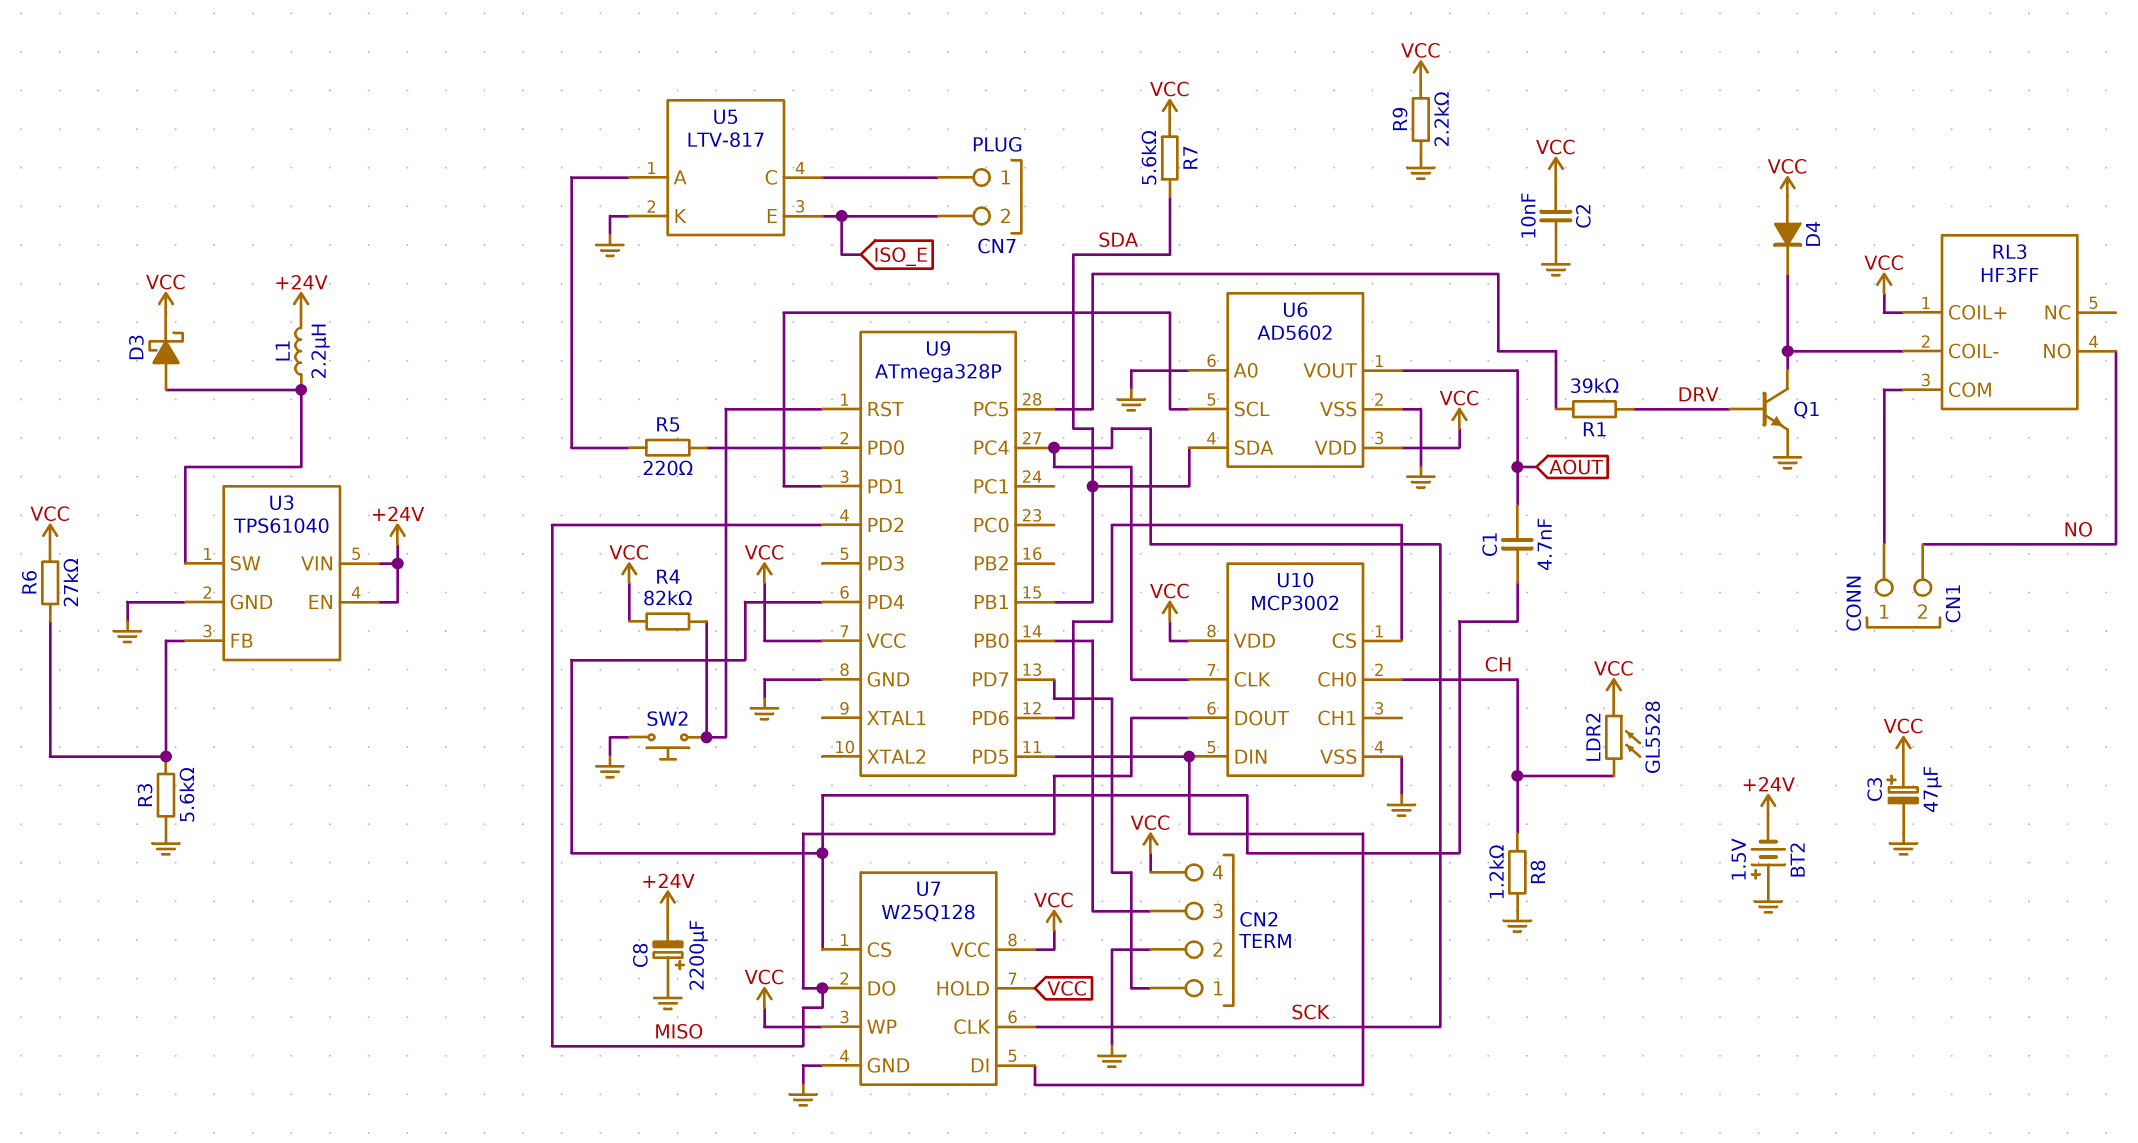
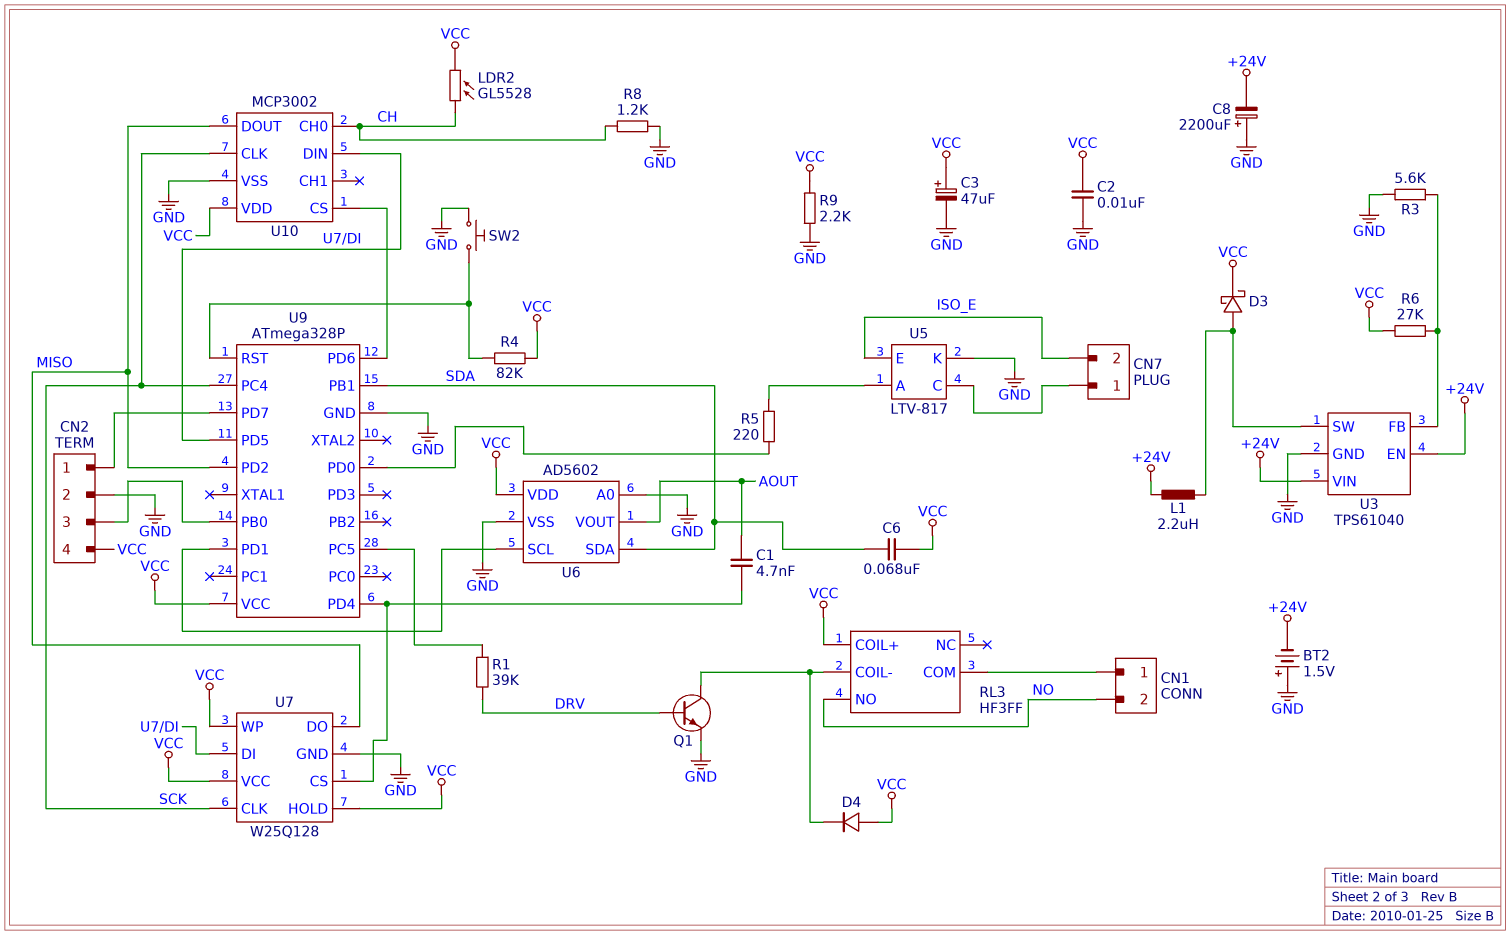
C6: none -> 68nF (SDA, VCC)
R7: 5.6k (SDA, VCC) -> none

